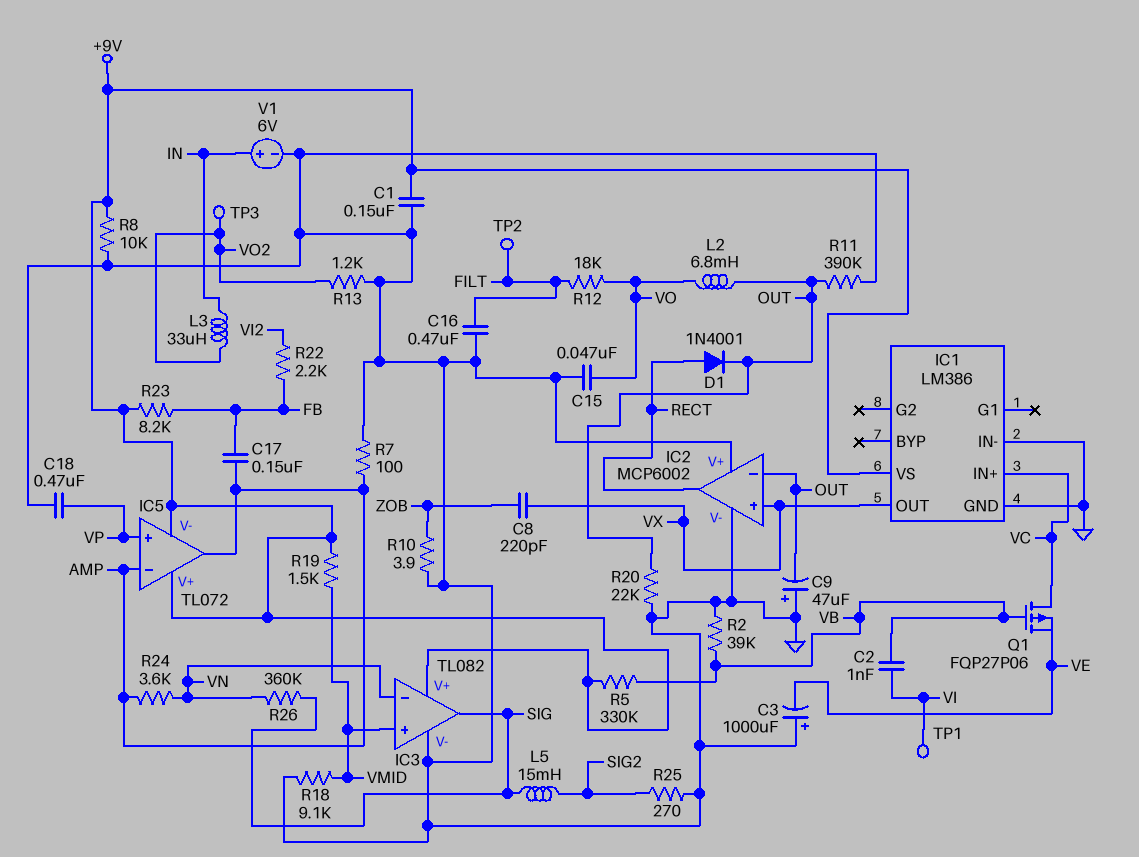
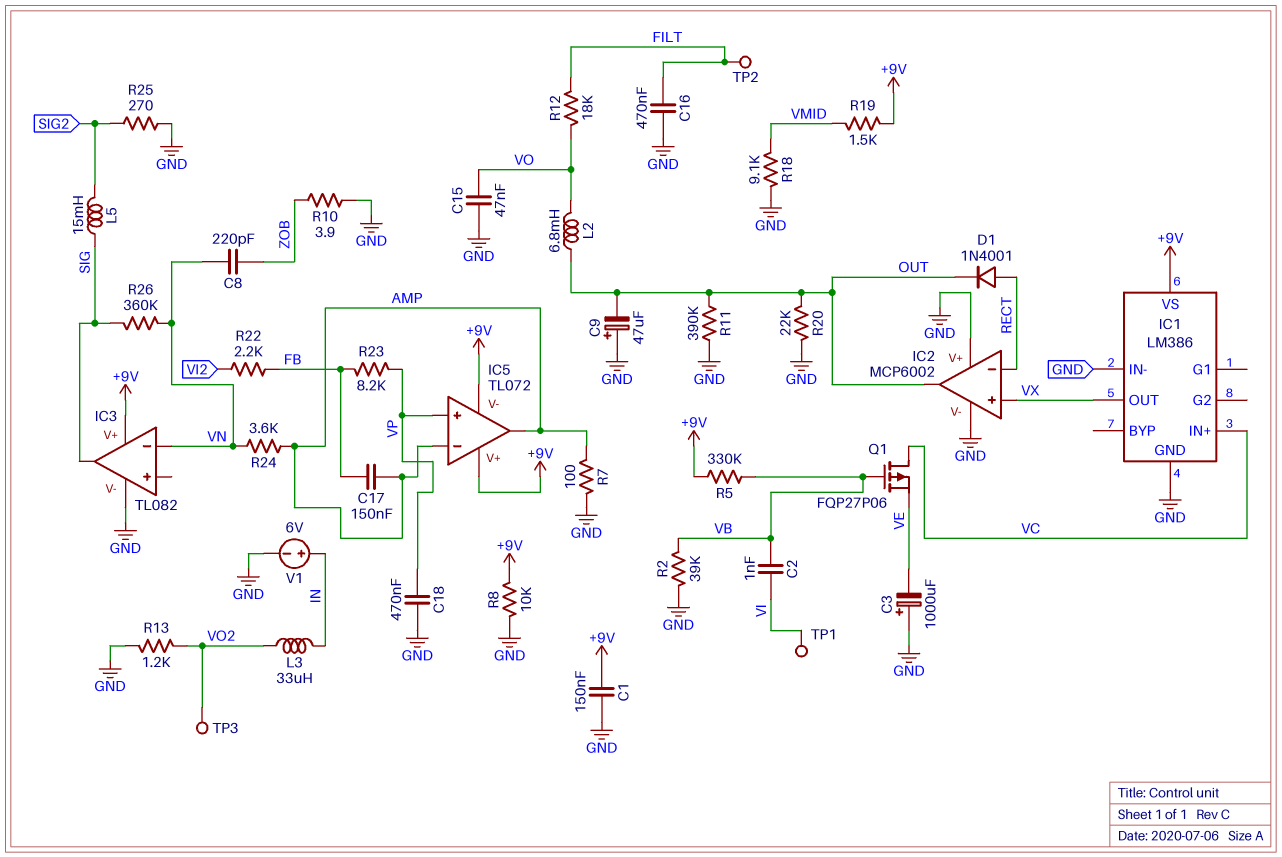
C8: 220pF (VX, ZOB) -> 220pF (VN, ZOB)
IC2 pin in-: OUT -> RECT
IC2 pin out: RECT -> OUT
IC3 pin in+: VMID -> none
R23: 8.2k (+9V, FB) -> 8.2k (FB, VP)

